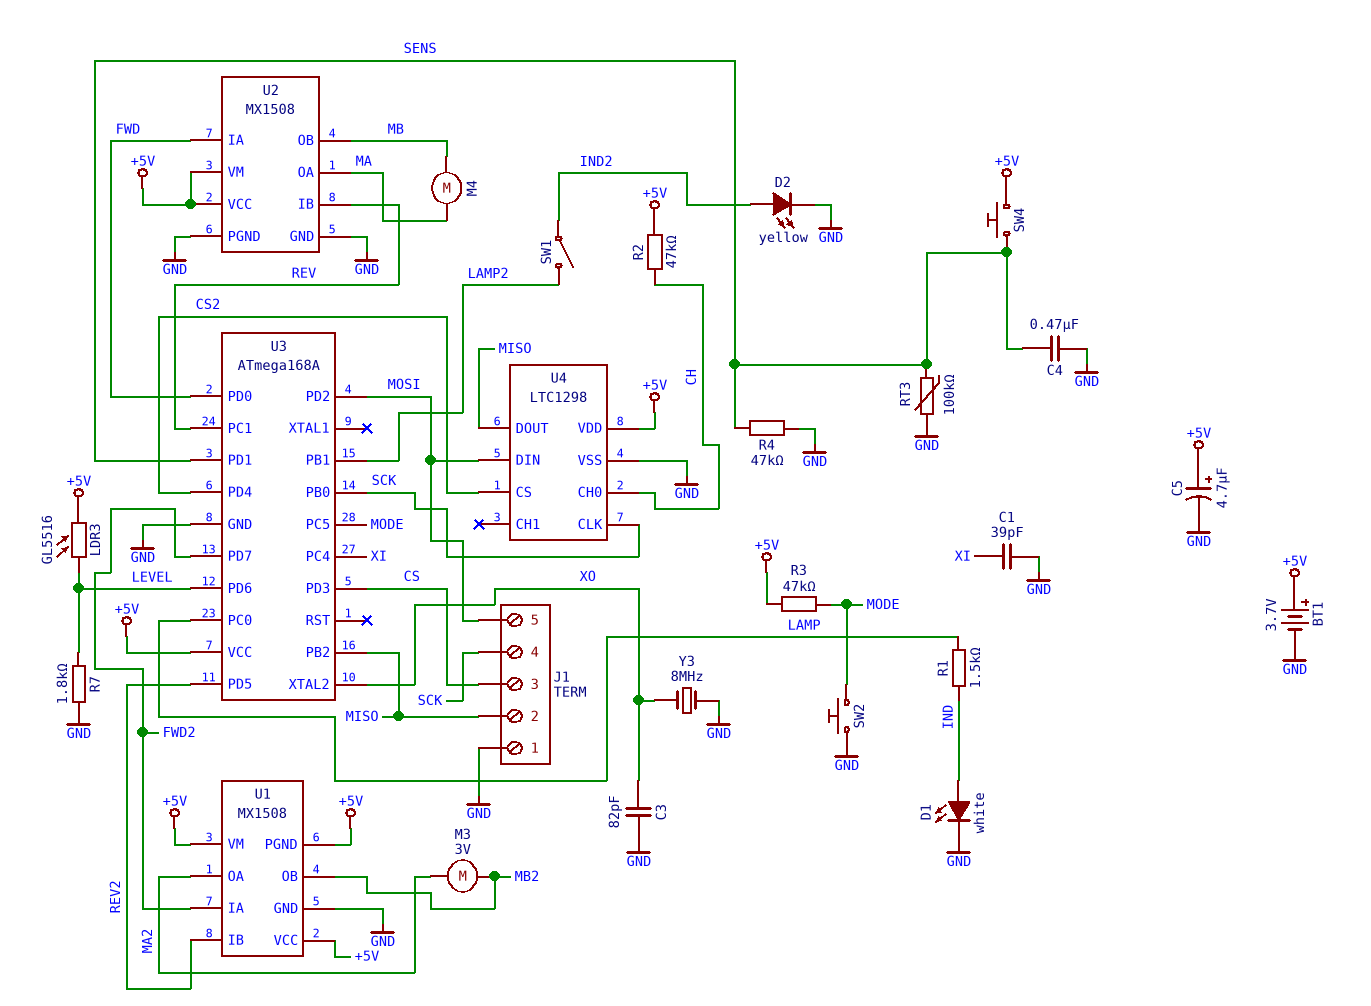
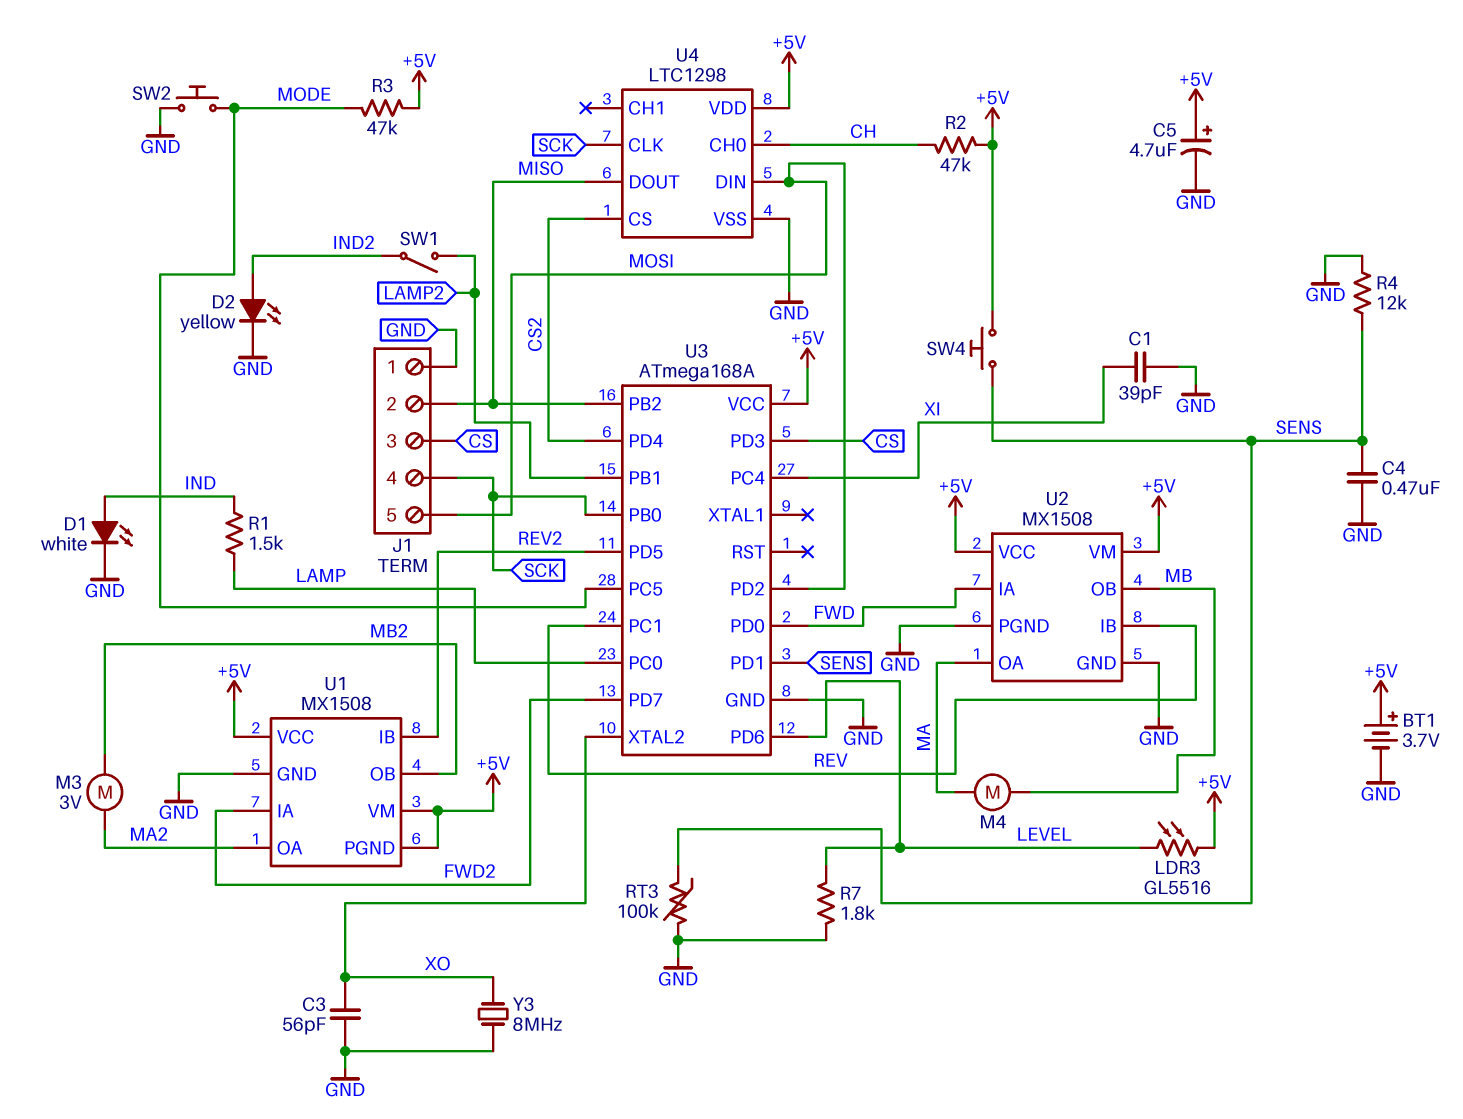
C3: 82pF (GND, XO) -> 56pF (GND, XO)
R4: 47k (GND, SENS) -> 12k (GND, SENS)

